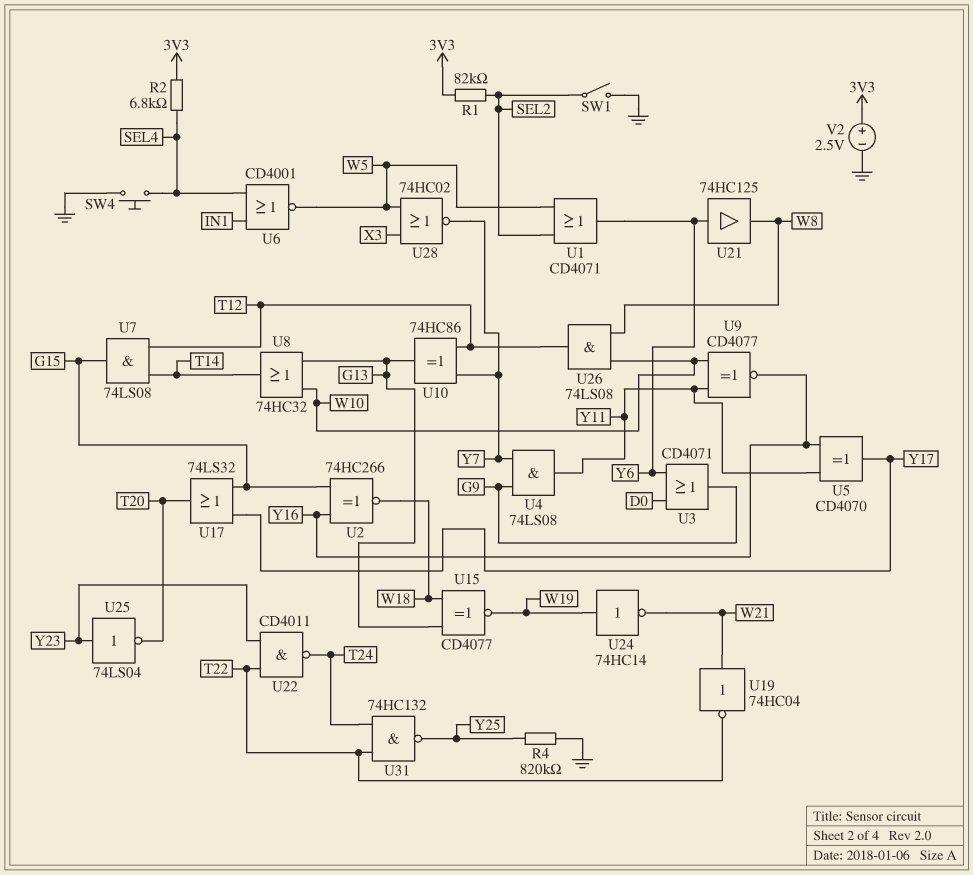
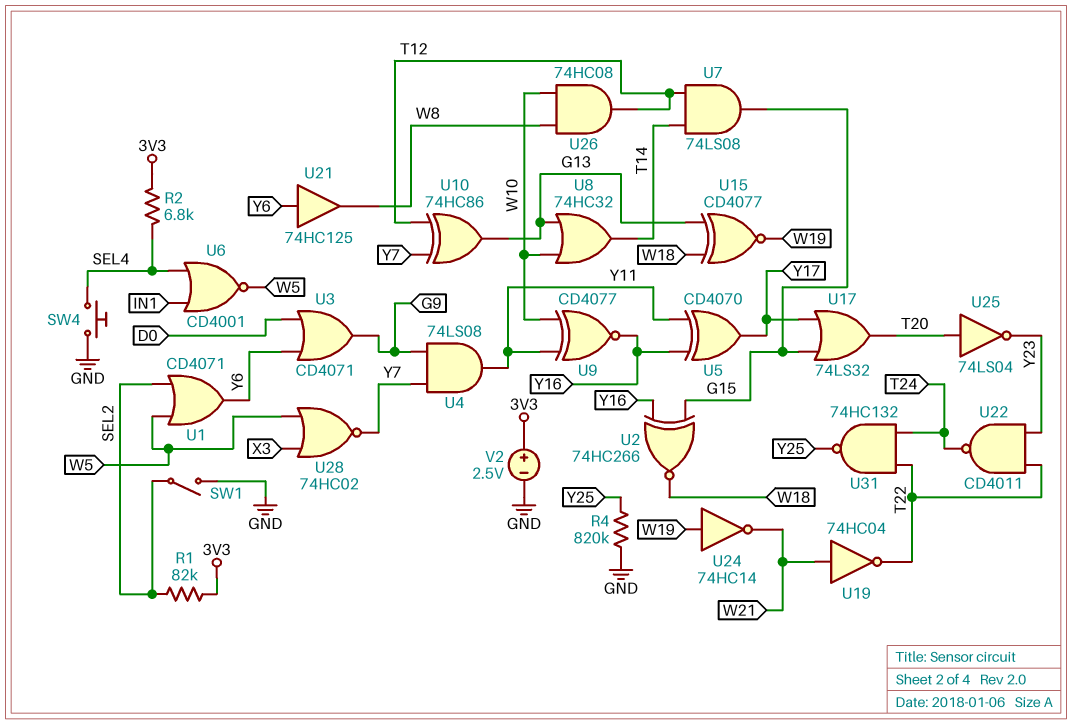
U25: NOT 74LS04 (in Y23, out T20) -> NOT 74LS04 (in T20, out Y23)
U26: AND 74LS08 (in W8, in W10, out T12) -> AND 74HC08 (in W8, in W10, out T12)

